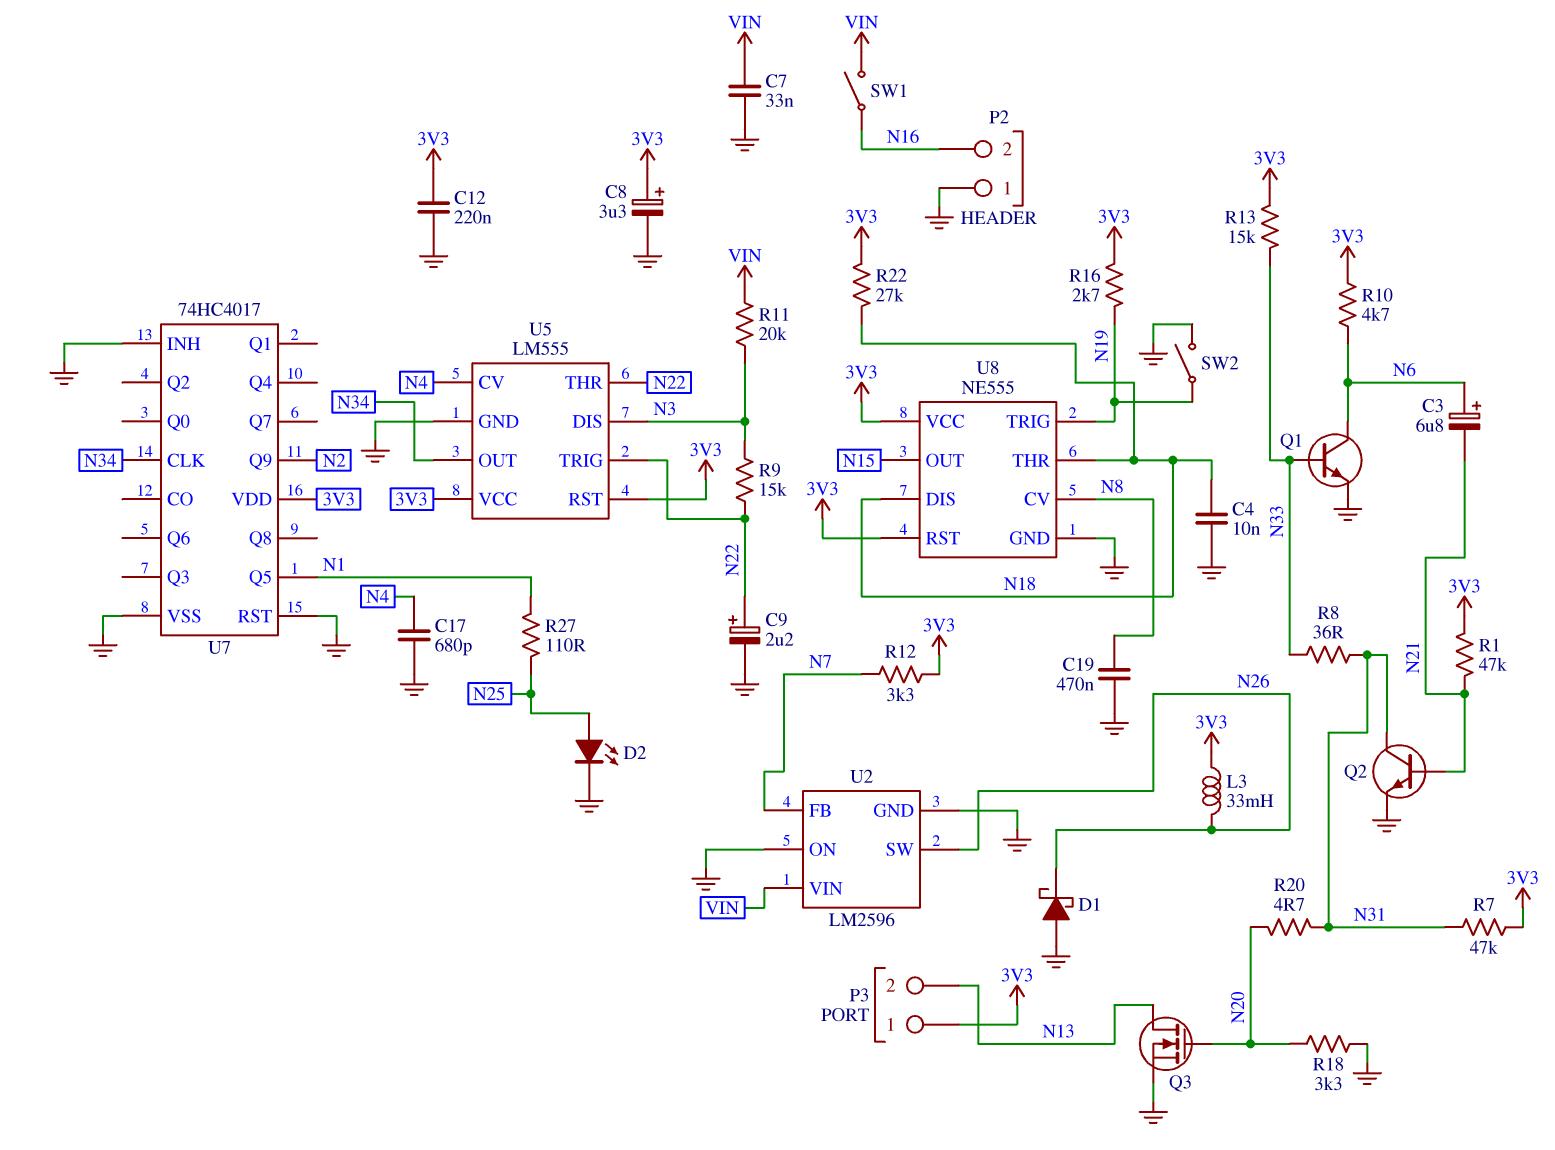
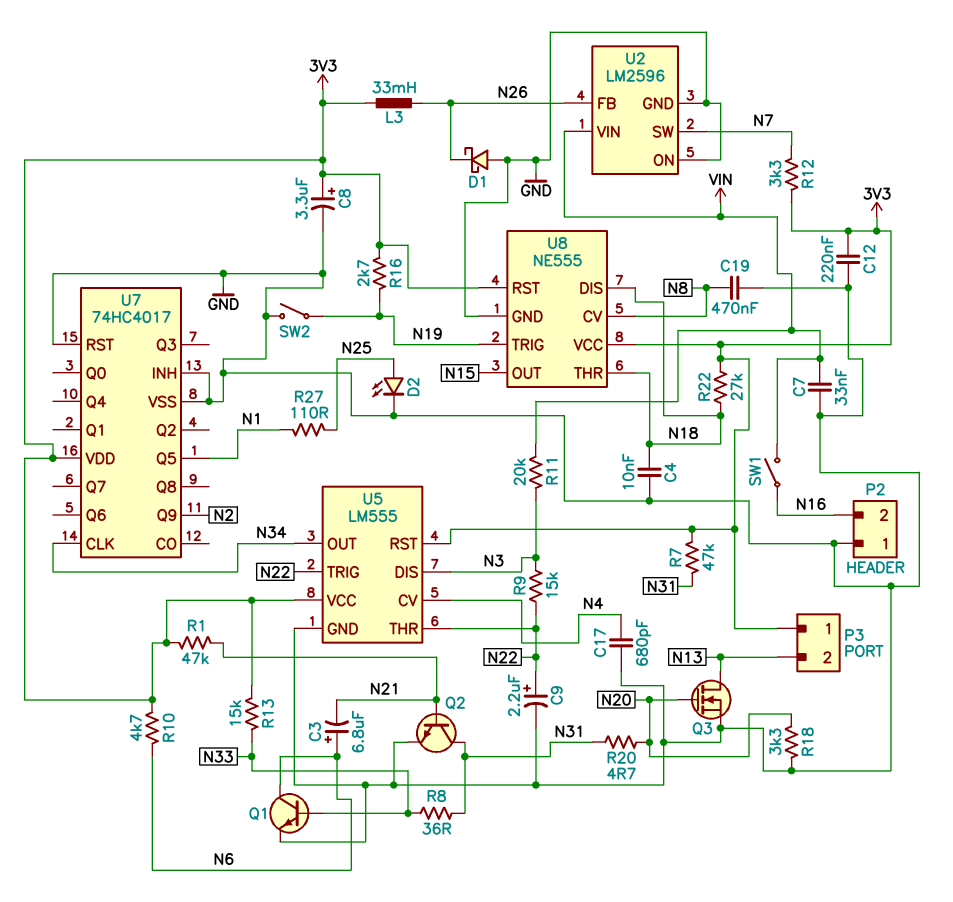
U2 pin FB: N7 -> N26
U2 pin SW: N26 -> N7

